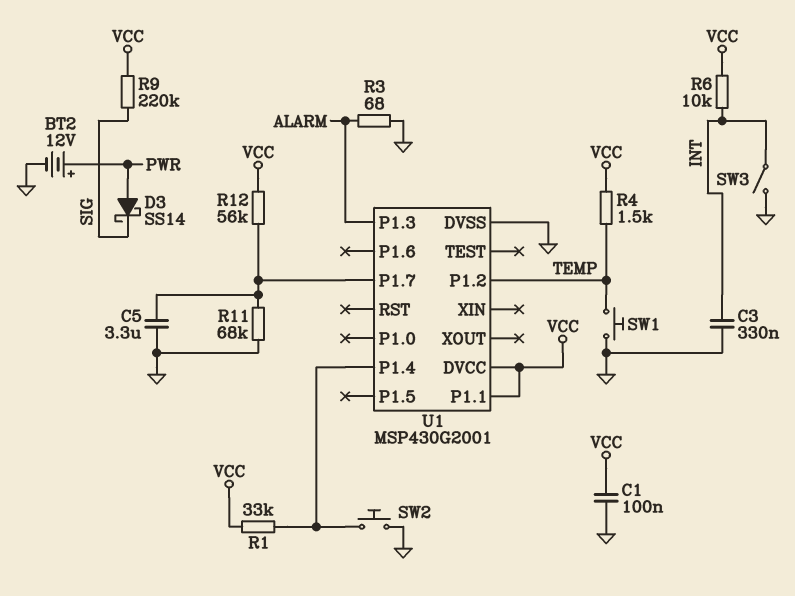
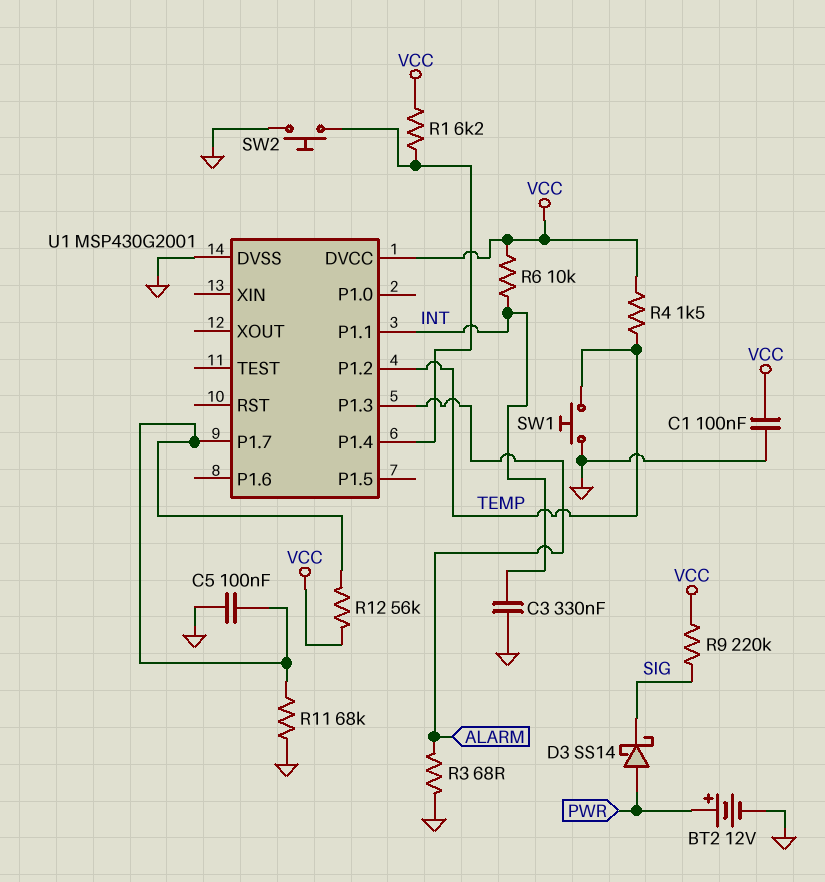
C5: 3.3uF (GND, U1/P1.7) -> 100nF (GND, U1/P1.7)
R1: 33k (U1/P1.4, VCC) -> 6.2k (U1/P1.4, VCC)
SW3: switch (GND, INT) -> none
U1 pin P1.1: VCC -> INT

